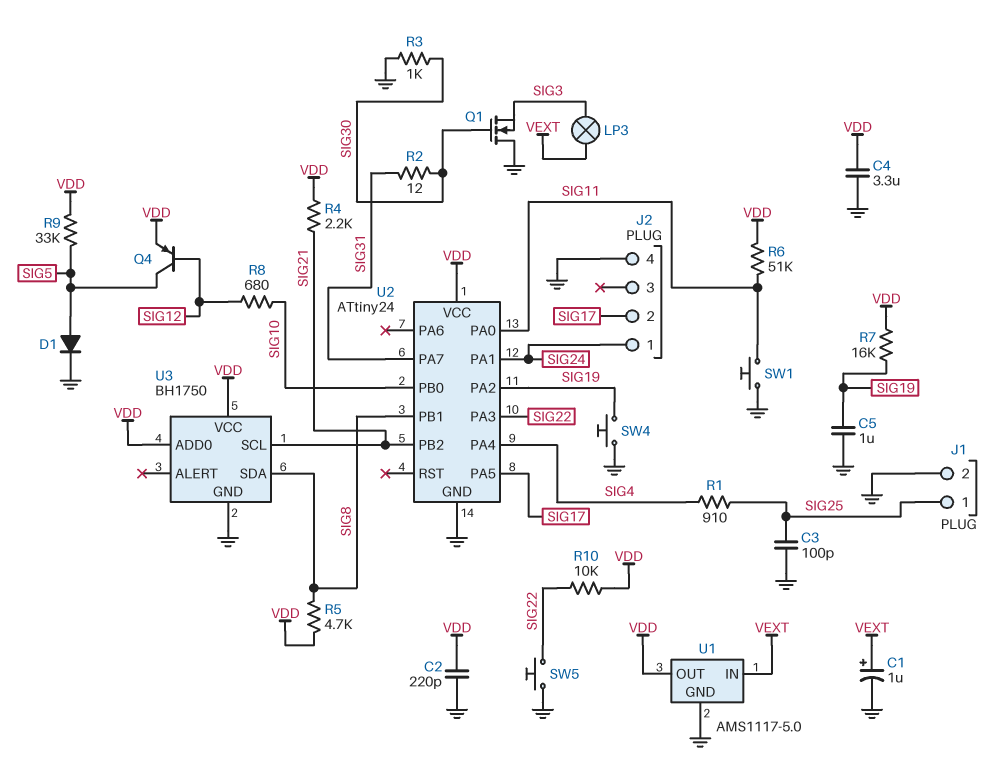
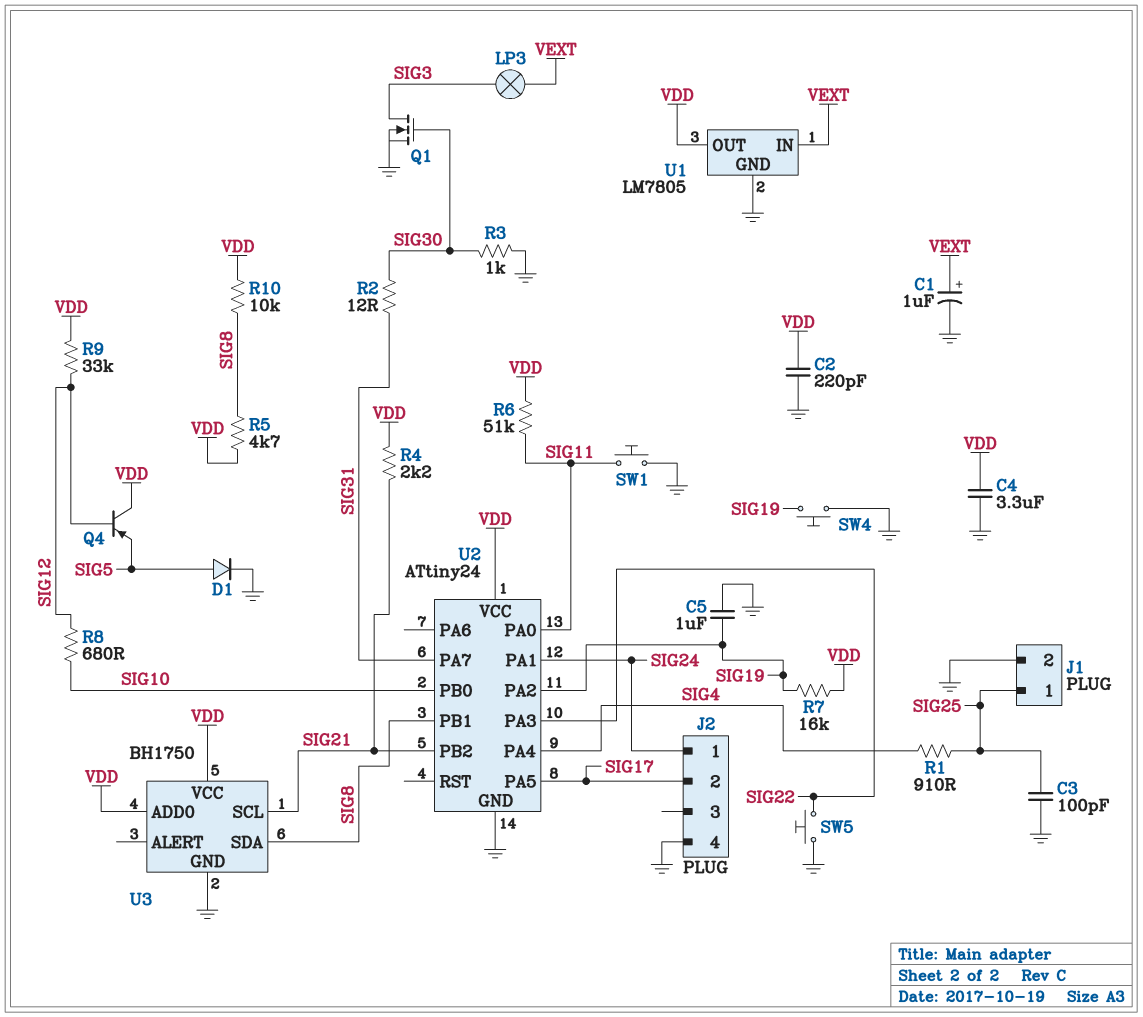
Q1: NMOS (G SIG30, D GND, S SIG3) -> NMOS (G SIG30, D SIG3, S GND)
Q4: PNP (B SIG12, C SIG5, E VDD) -> PNP (B SIG12, C VDD, E SIG5)
R9: 33k (SIG5, VDD) -> 33k (SIG12, VDD)
R10: 10k (SIG22, VDD) -> 10k (SIG8, VDD)
U1: AMS1117-5.0 -> LM7805

